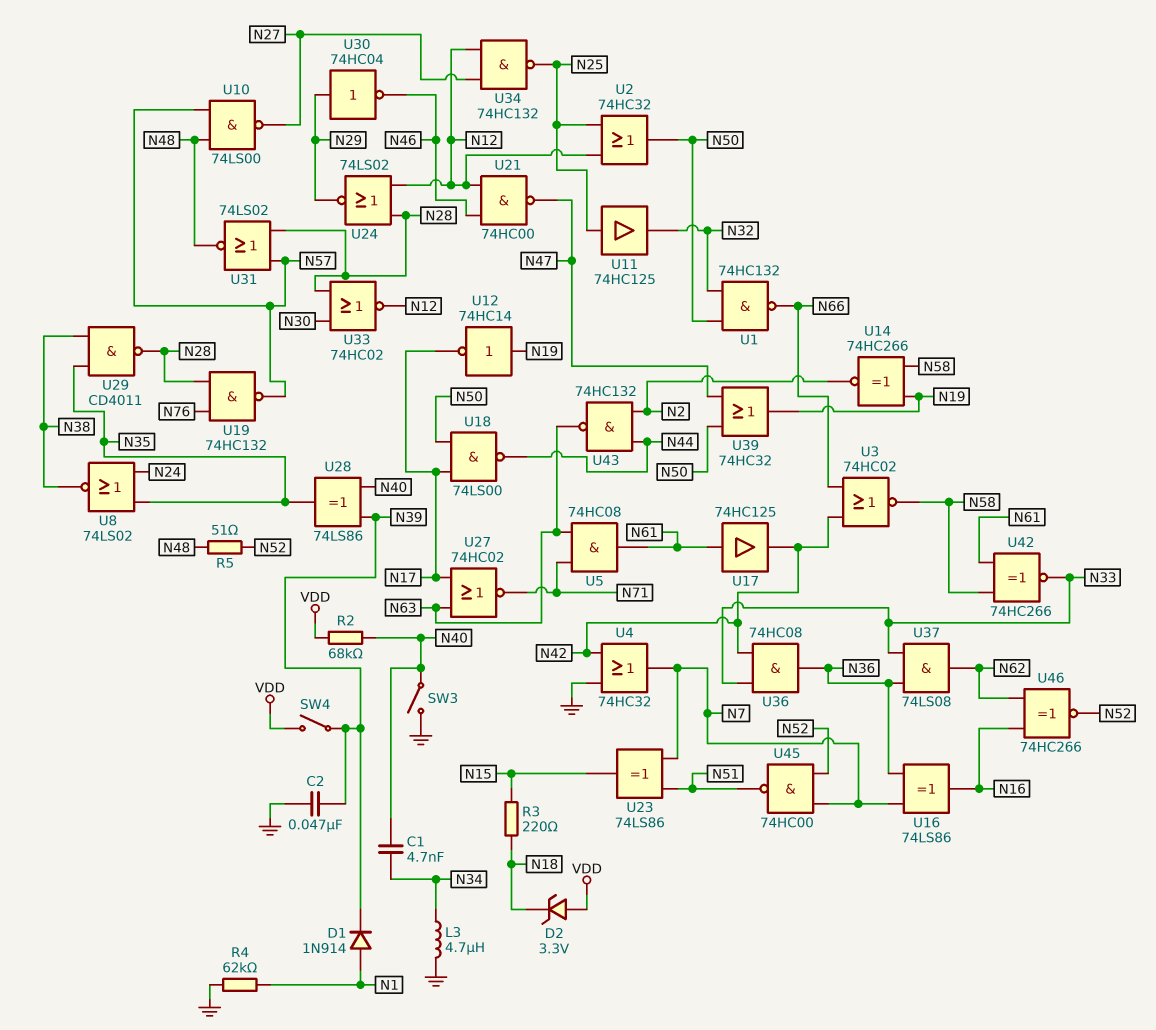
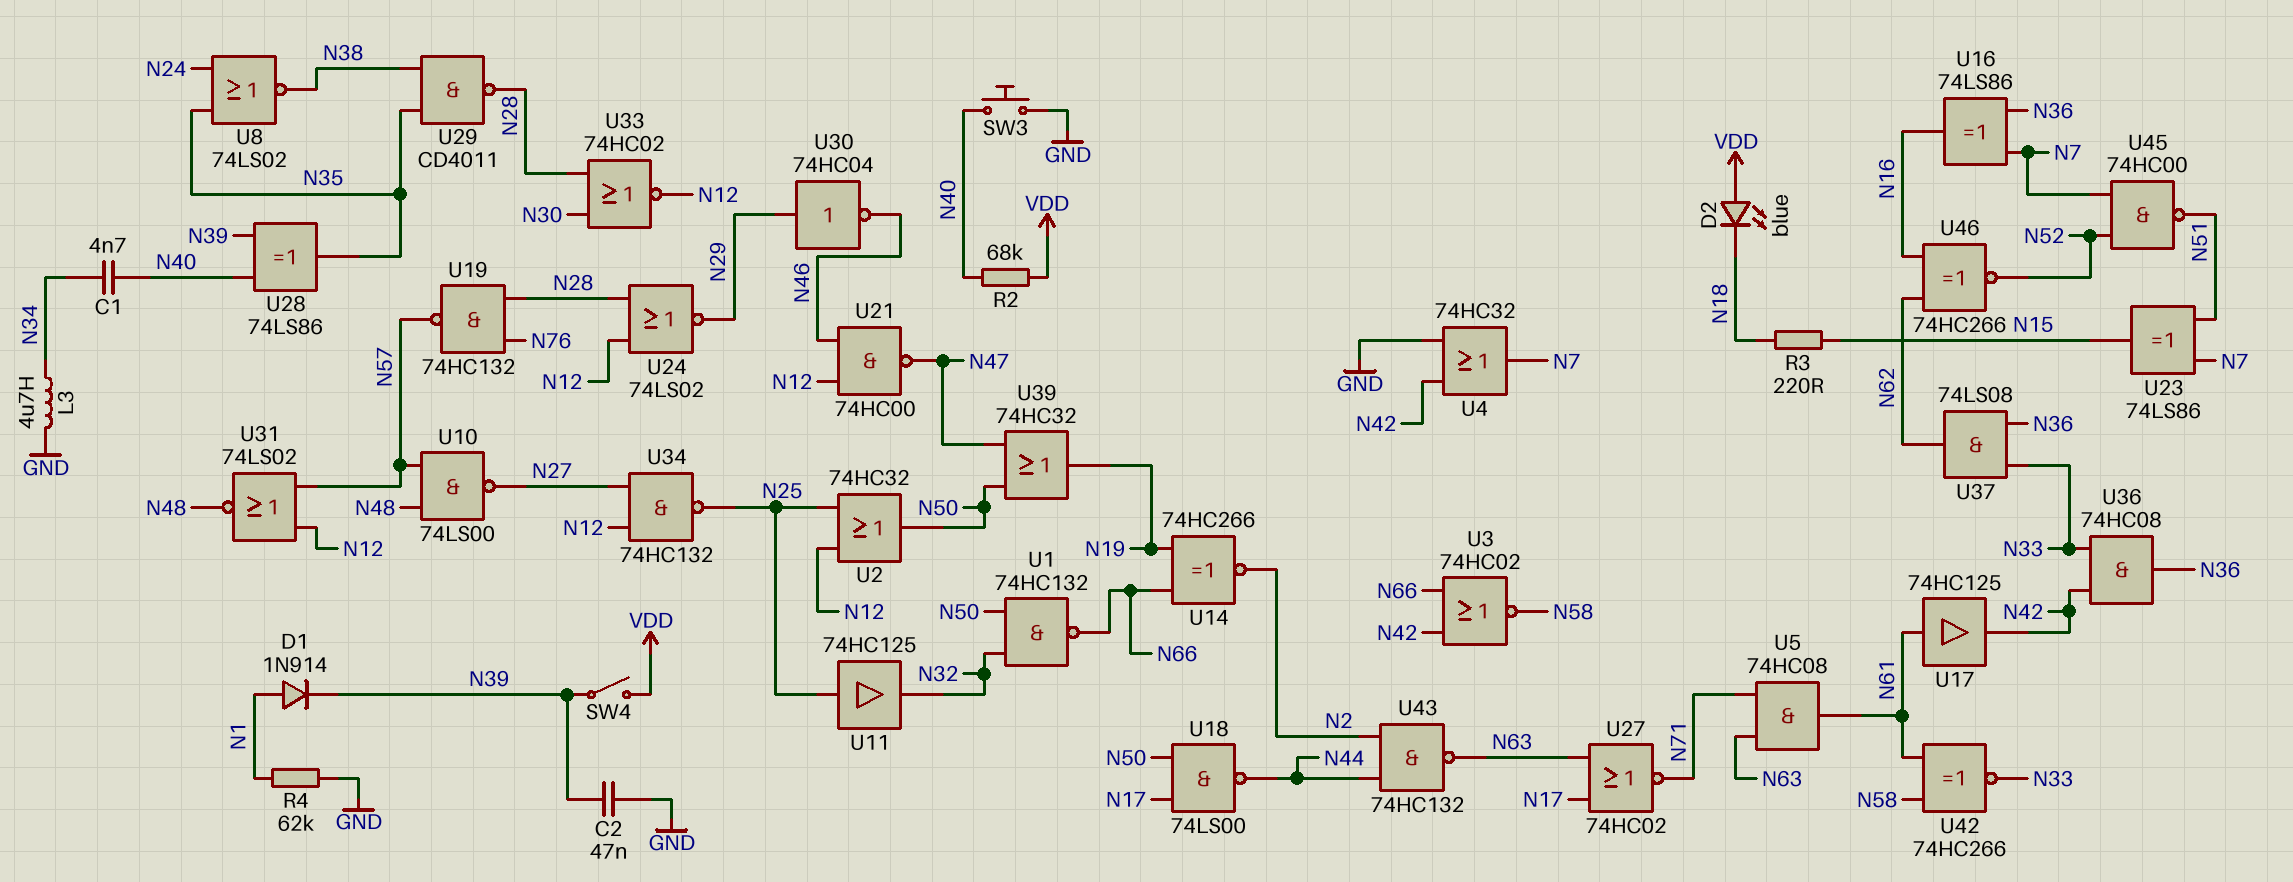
D2: zener 3.3V (A VDD, K N18) -> LED blue (A VDD, K N18)
R5: 51 (N48, N52) -> none
SW3: switch (GND, N40) -> button (GND, N40)
U12: NOT 74HC14 (in N19, out N17) -> none
U14: XNOR 74HC266 (in N19, in N58, out N2) -> XNOR 74HC266 (in N19, in N66, out N2)
U31: NOR 74LS02 (in N28, in N57, out N48) -> NOR 74LS02 (in N12, in N57, out N48)

